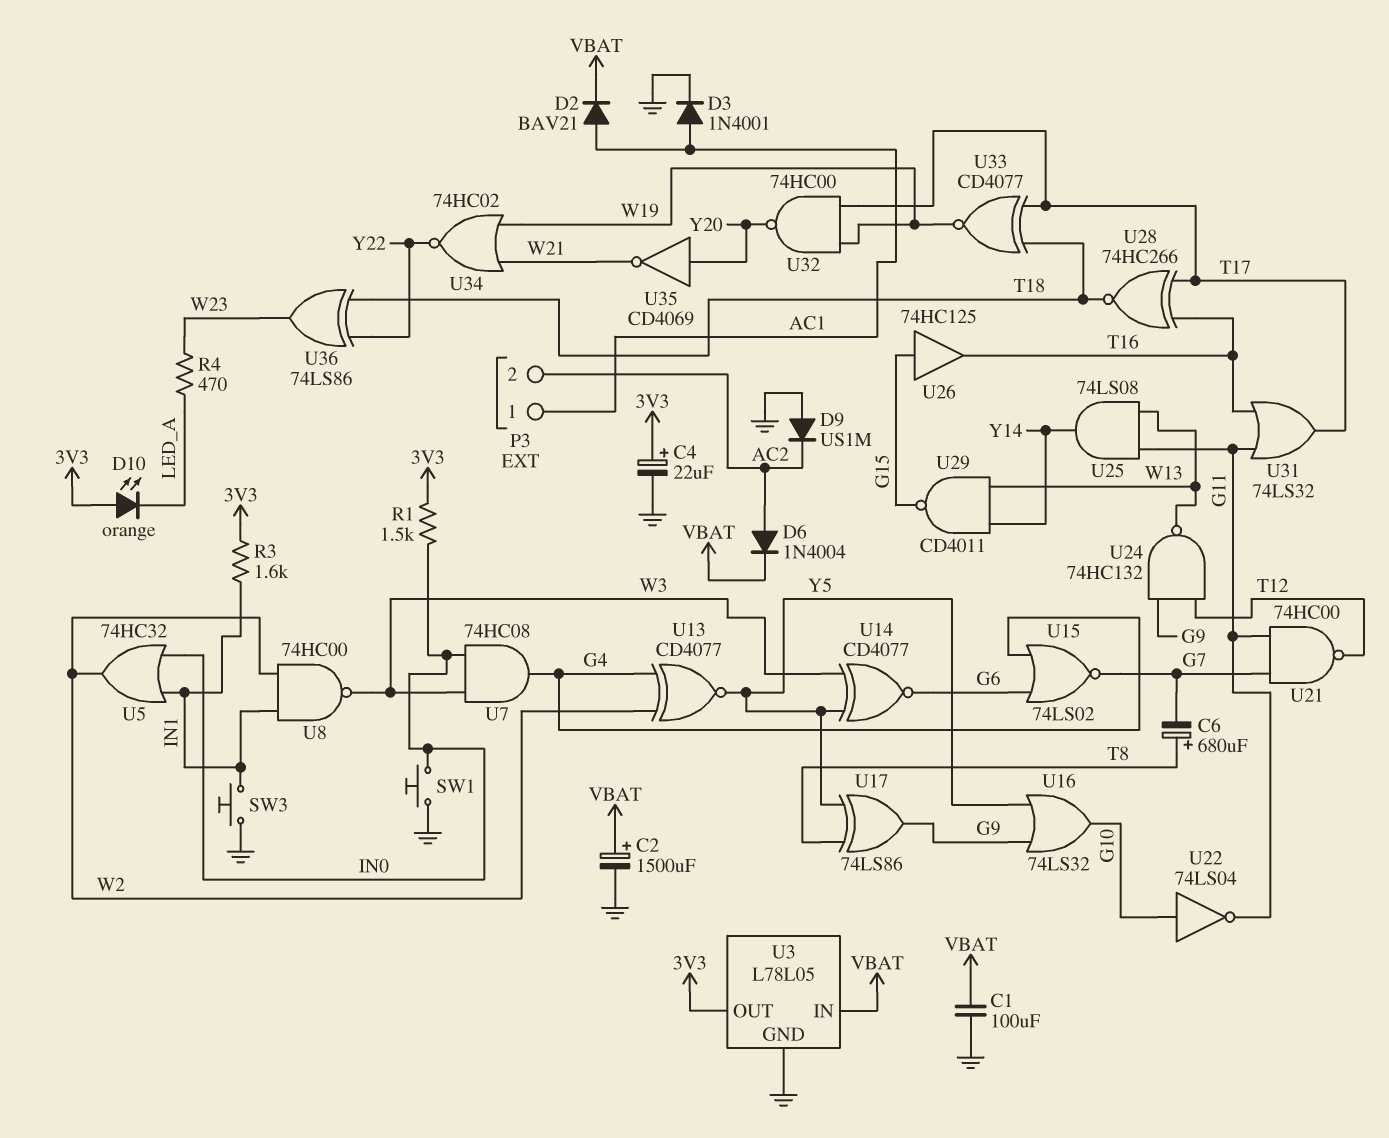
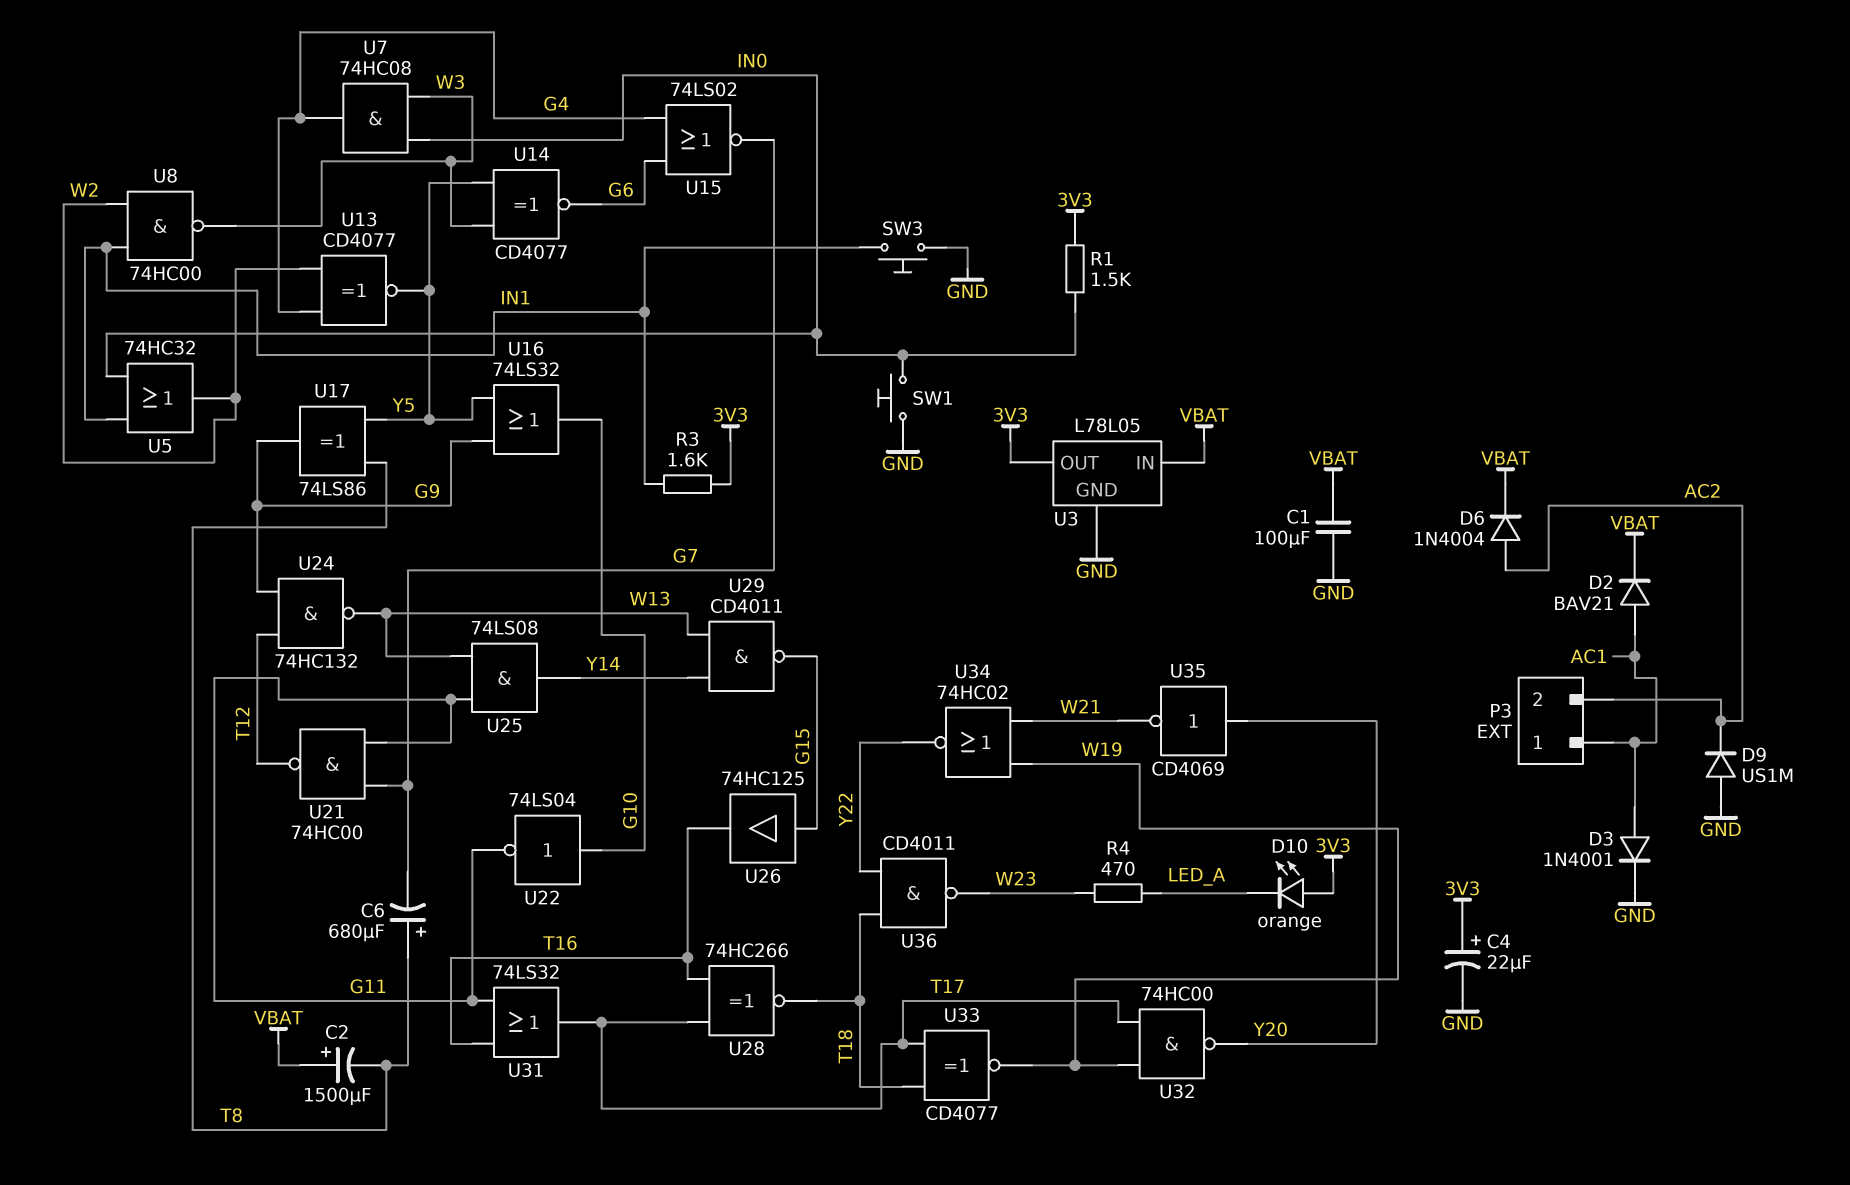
C2: 1500uF (plus VBAT, minus GND) -> 1500uF (plus VBAT, minus T8)
U36: XOR 74LS86 (in T18, in Y22, out W23) -> NAND CD4011 (in T18, in Y22, out W23)

